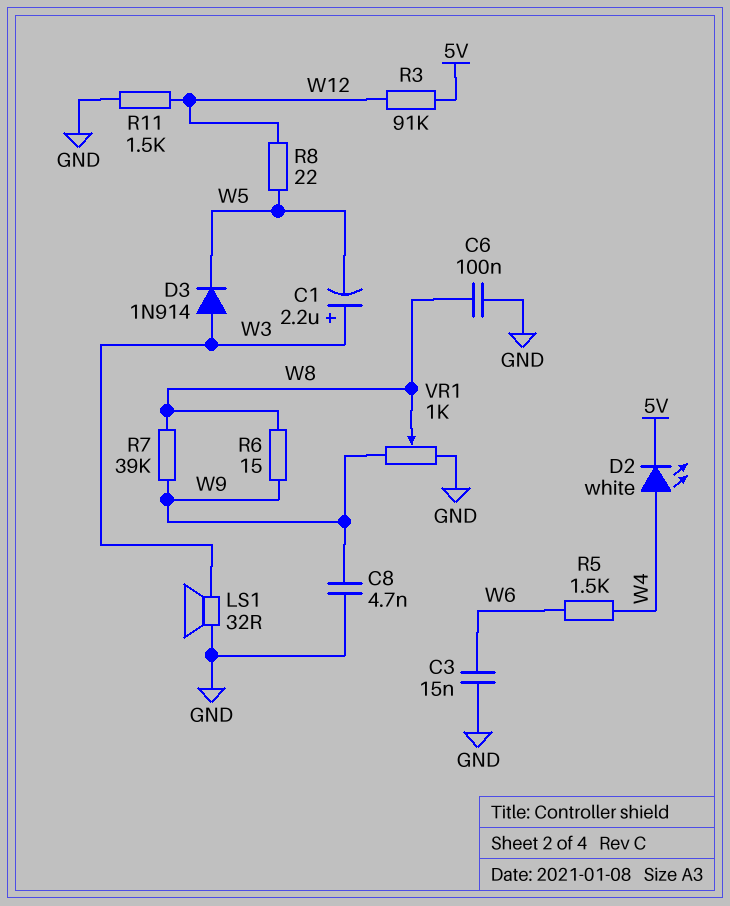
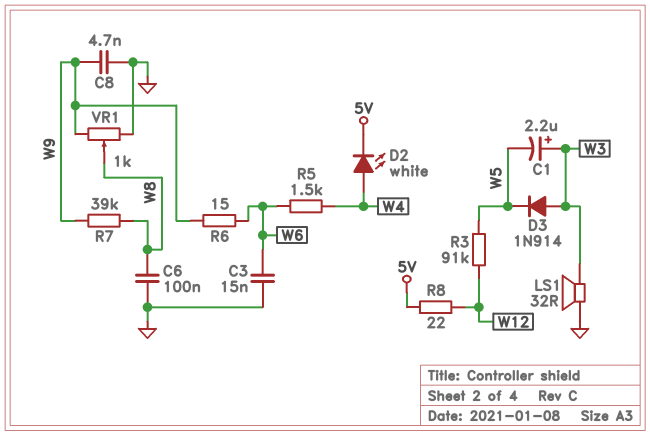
R3: 91k (5V, W12) -> 91k (W5, W12)
R6: 15 (W8, W9) -> 15 (W6, W9)
R8: 22 (W5, W12) -> 22 (5V, W12)
R11: 1.5k (GND, W12) -> none

